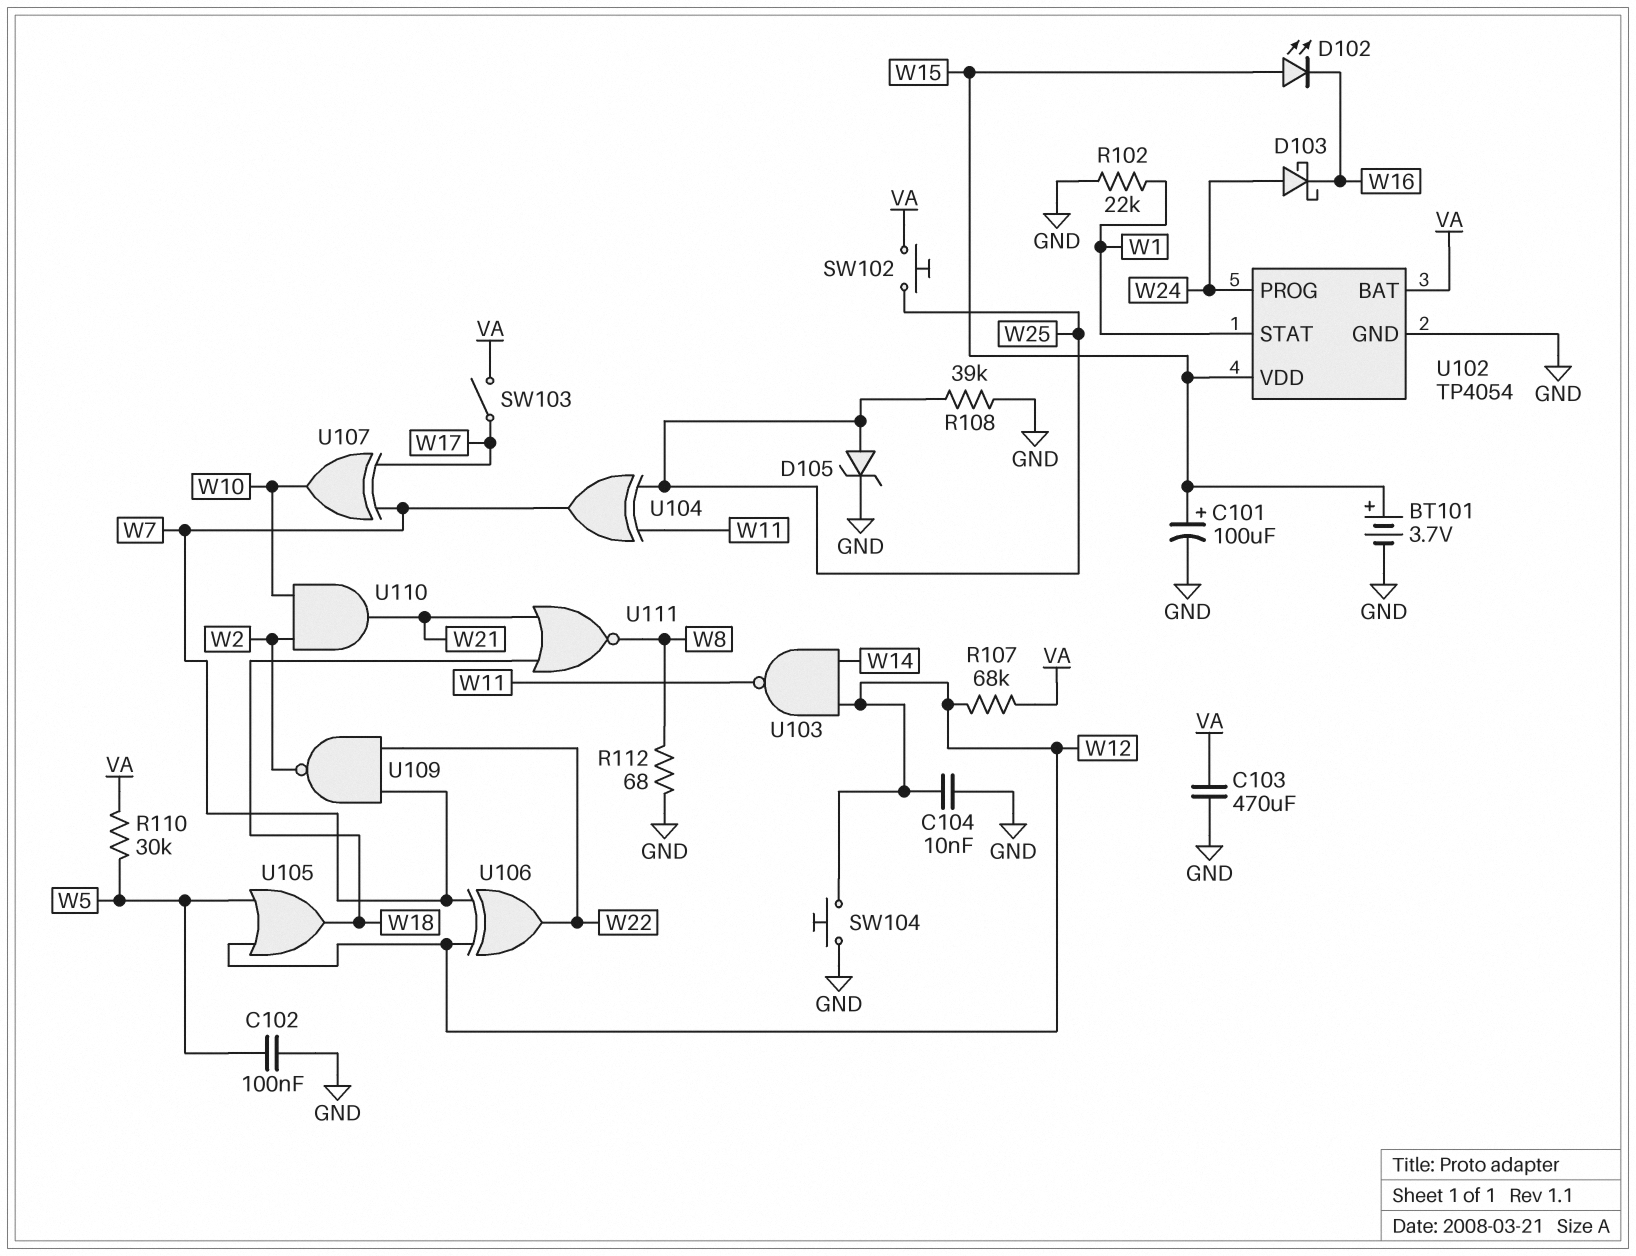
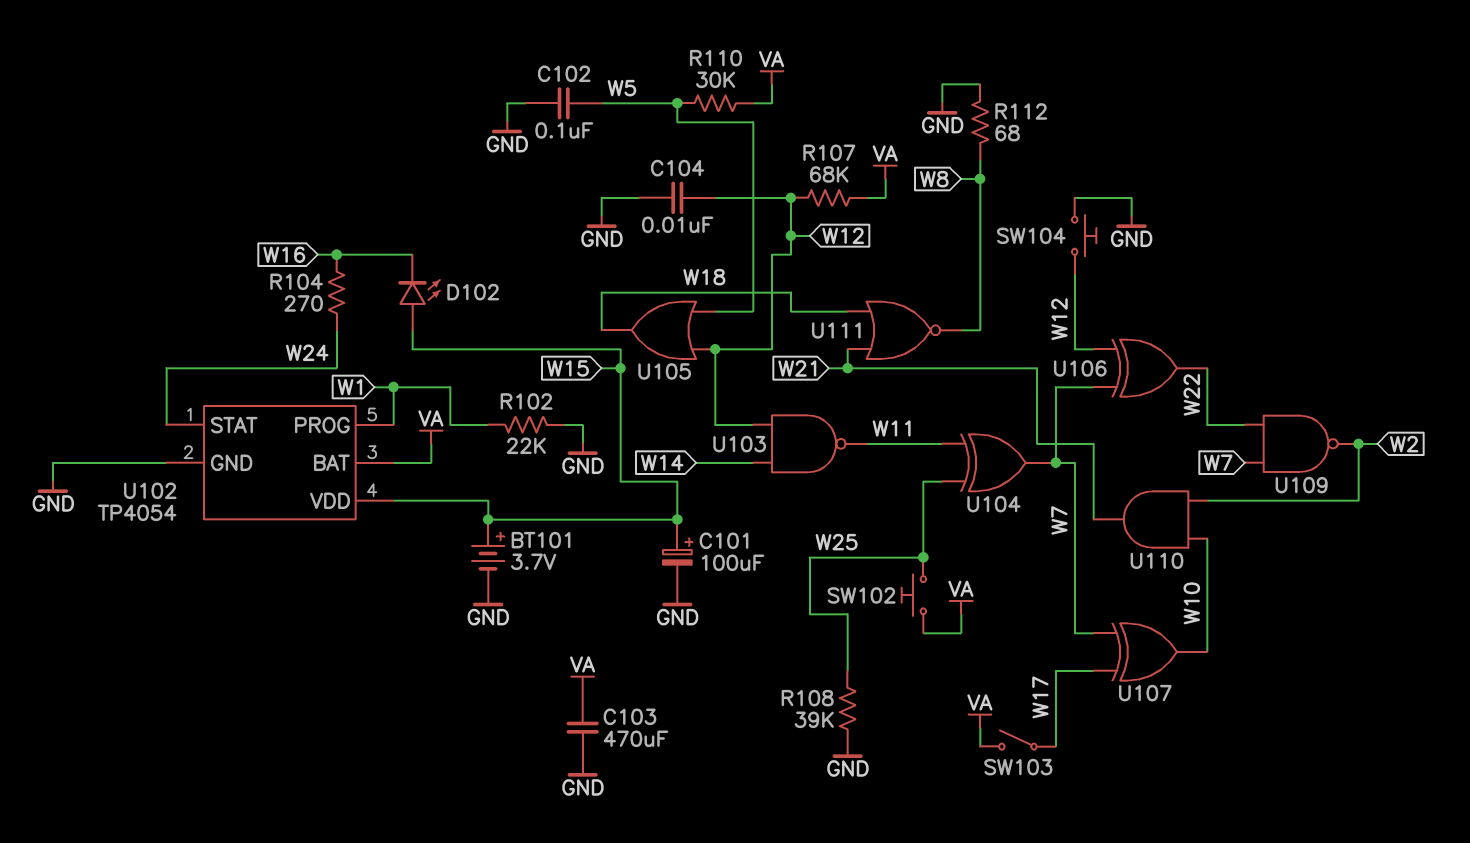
D103: schottky (A W24, K W16) -> none
D105: zener (A W25, K GND) -> none
R104: none -> 270 (W16, W24)
U102 pin PROG: W24 -> W1
U102 pin STAT: W1 -> W24

